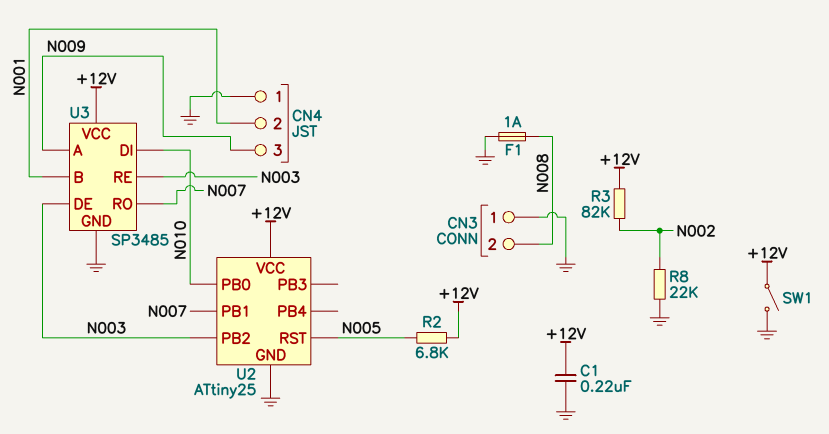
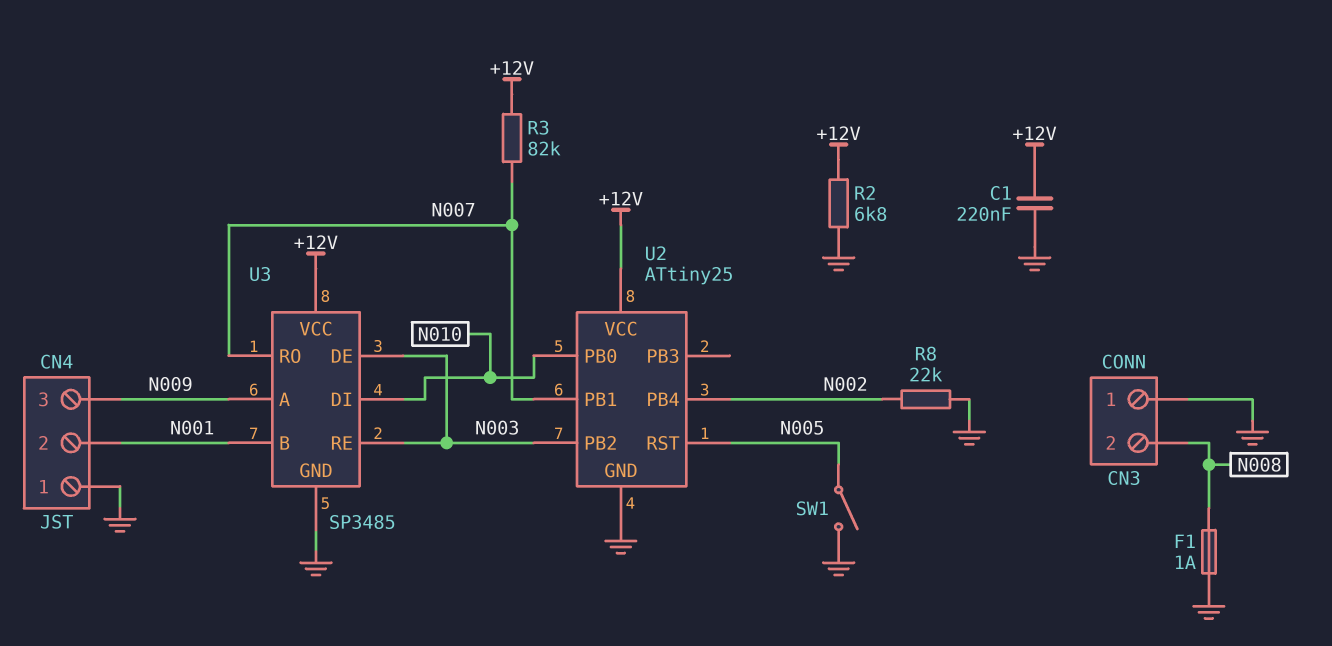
R2: 6.8k (+12V, N005) -> 6.8k (+12V, GND)
R3: 82k (+12V, N002) -> 82k (+12V, N007)
SW1: switch (+12V, GND) -> switch (GND, N005)
U2 pin PB4: none -> N002

